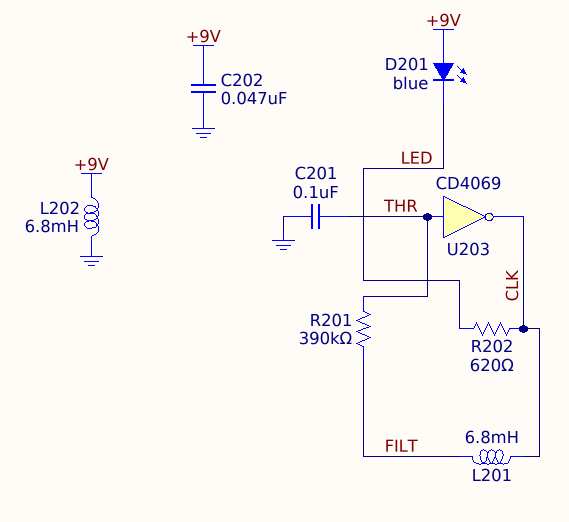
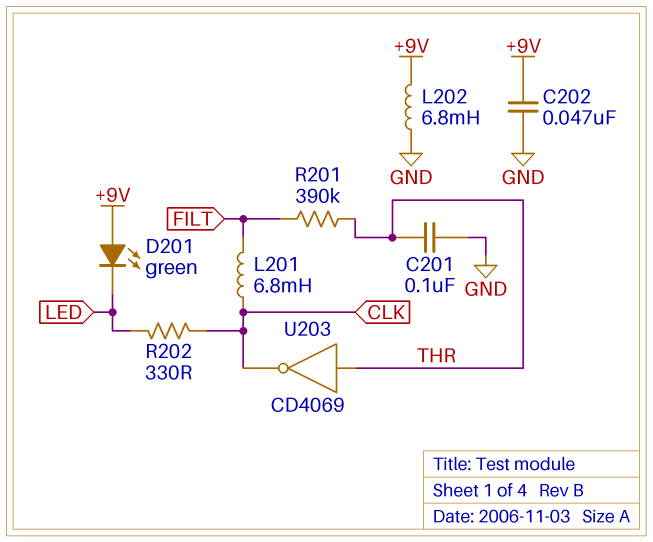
D201: LED blue (A +9V, K LED) -> LED green (A +9V, K LED)
R202: 620 (CLK, LED) -> 330 (CLK, LED)

